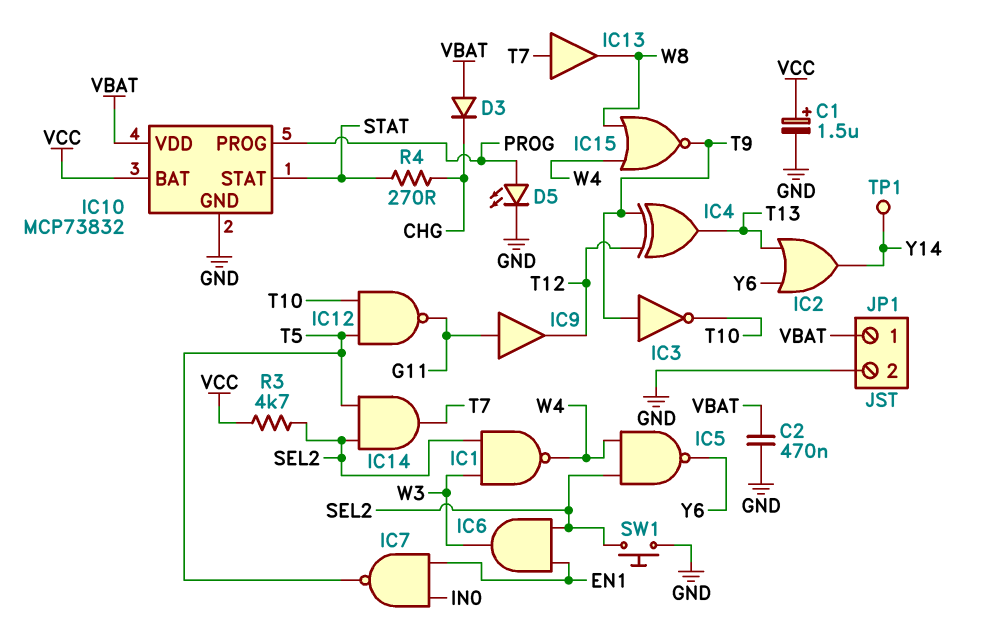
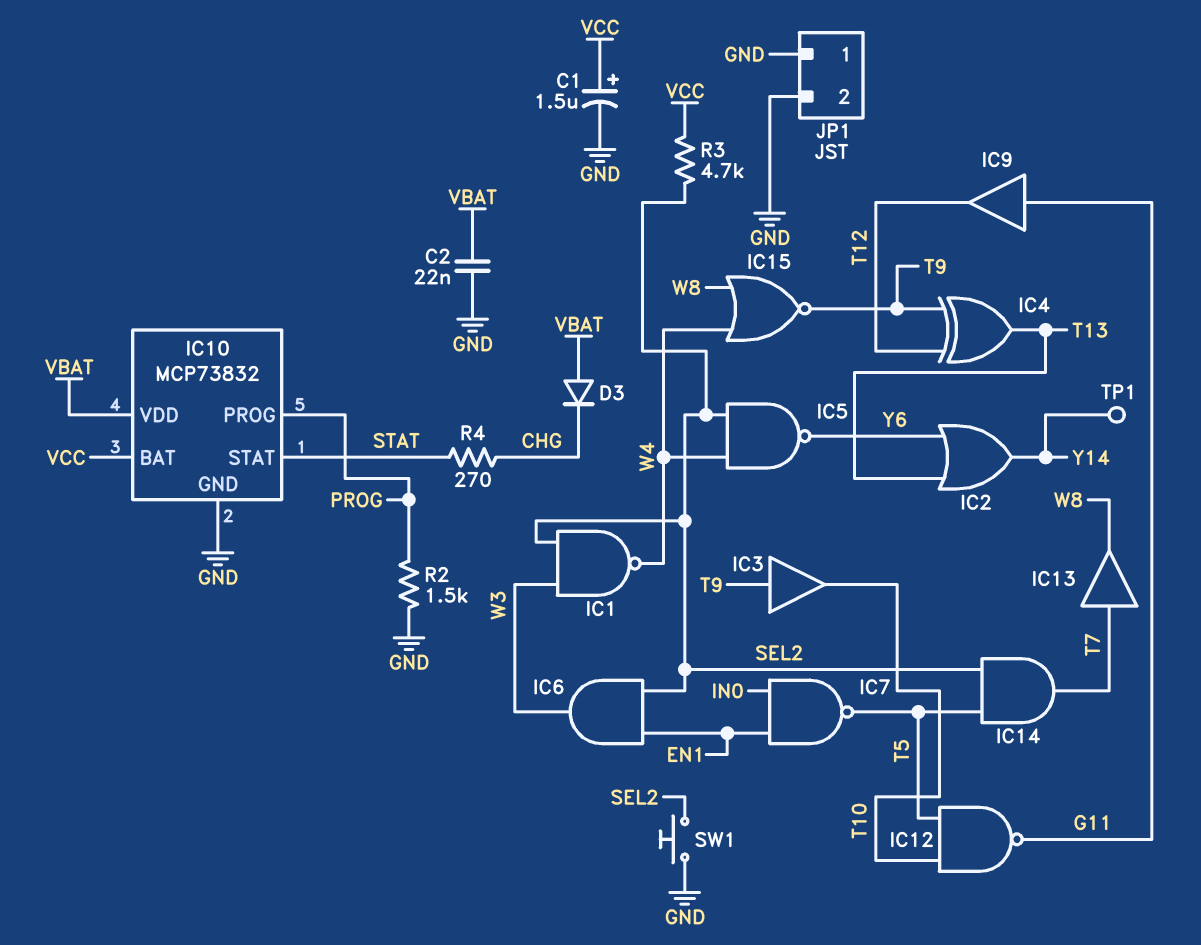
C2: 470nF (GND, VBAT) -> 22nF (GND, VBAT)
D5: LED (A PROG, K GND) -> none
IC3: NOT (in T9, out T10) -> buffer (in T9, out T10)
JP1 pin 1: VBAT -> GND
R2: none -> 1.5k (GND, PROG)

